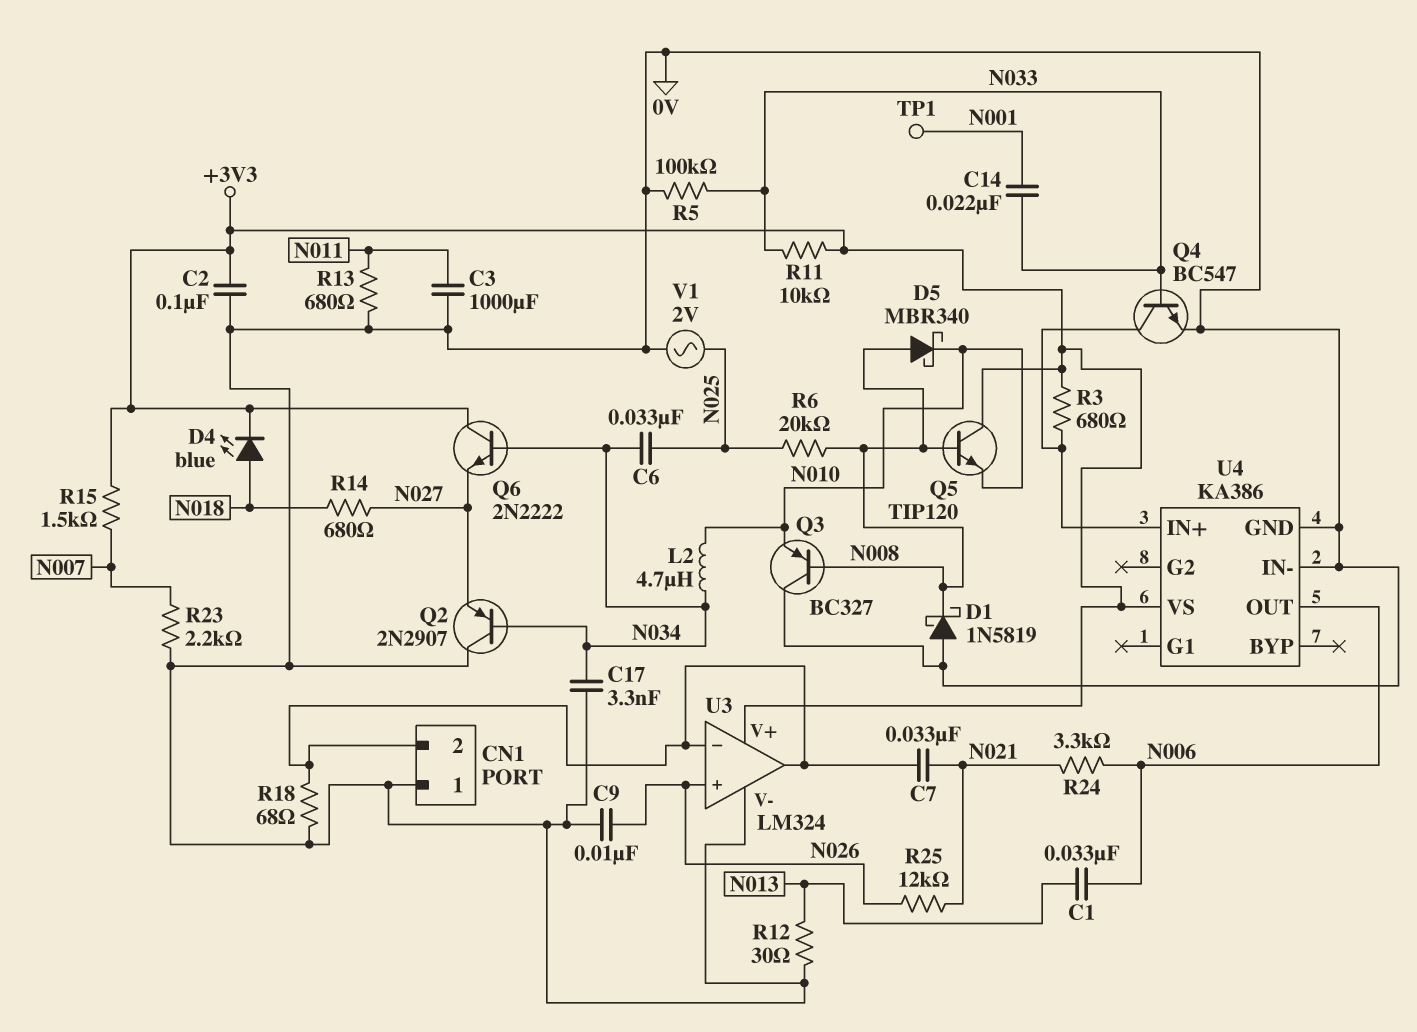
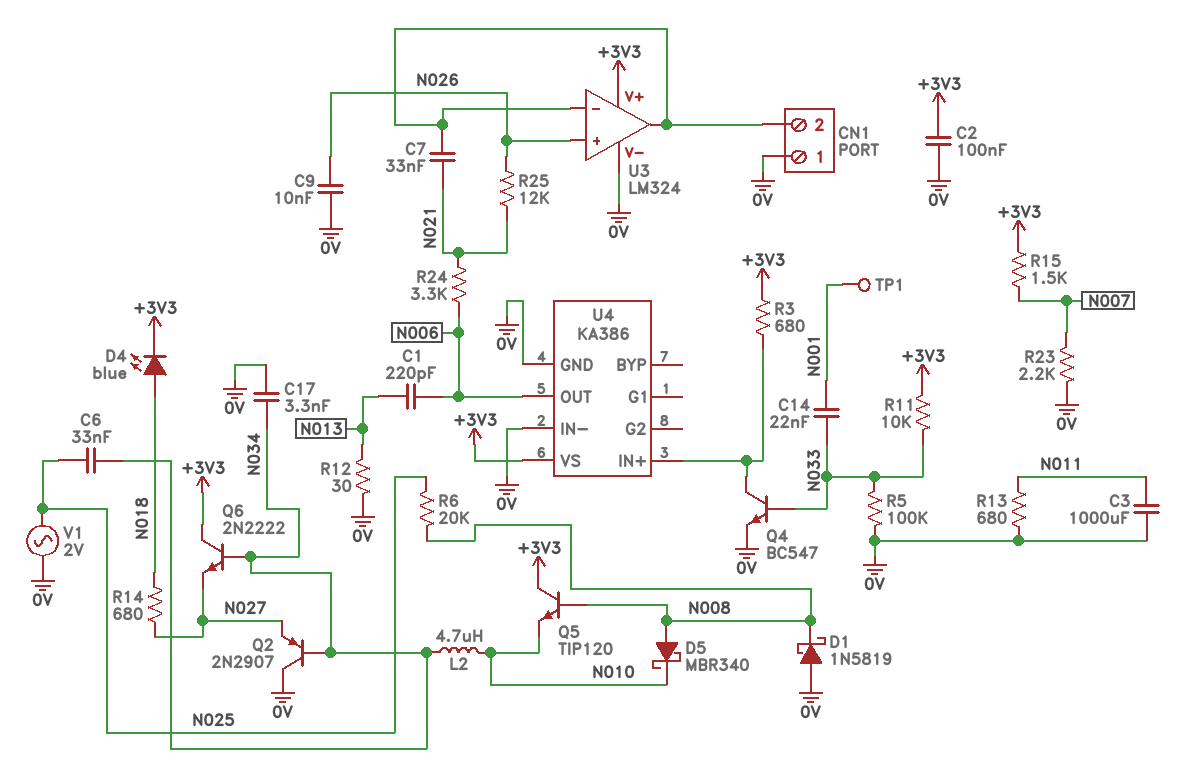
C1: 33nF (N006, N013) -> 220pF (N006, N013)
Q3: PNP BC327 (B N008, C 0V, E N010) -> none
R18: 68 (0V, CN1/2) -> none

